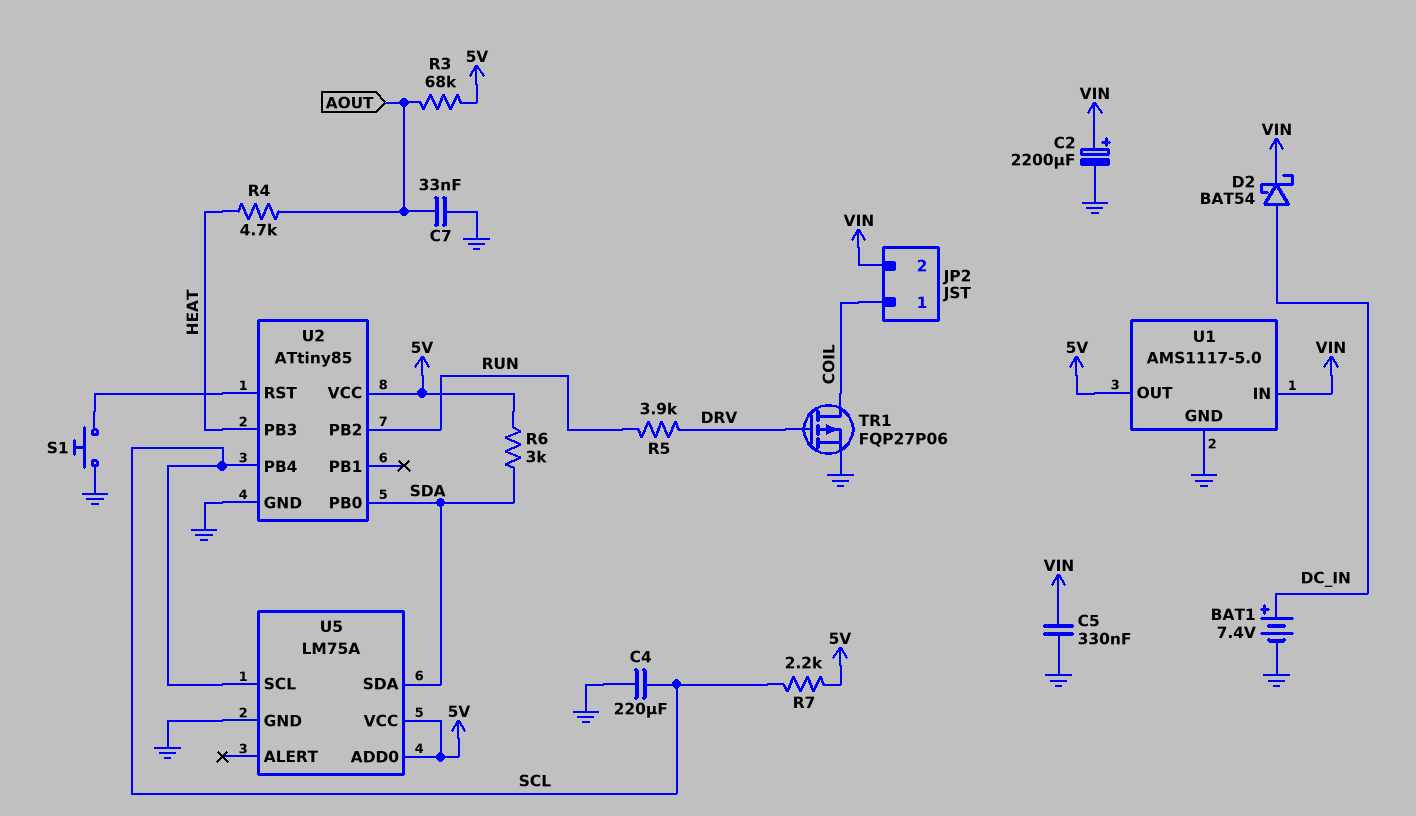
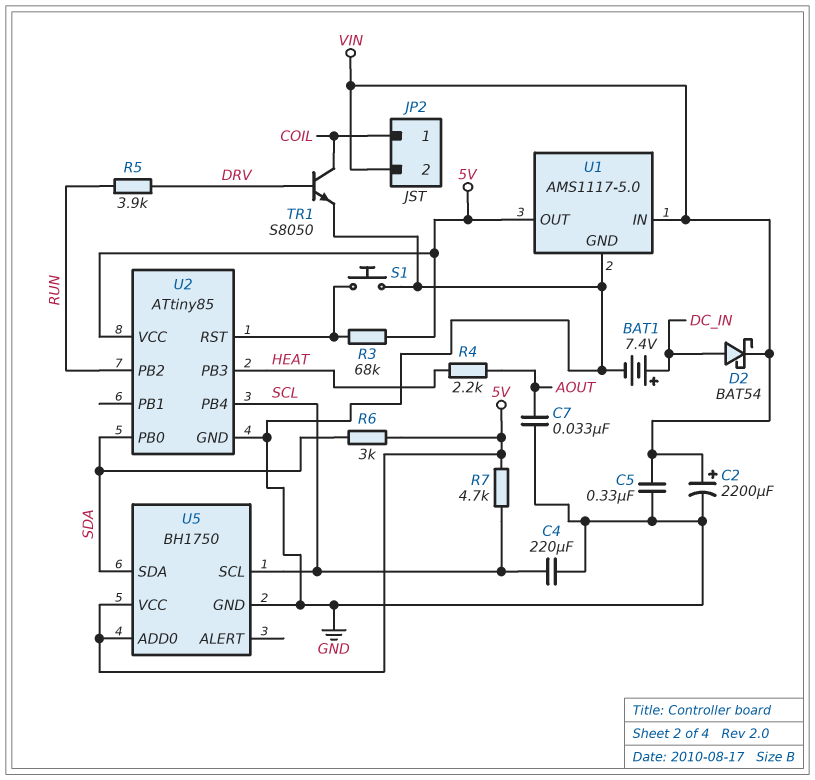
R3: 68k (5V, AOUT) -> 68k (5V, U2/RST)
R4: 4.7k (AOUT, HEAT) -> 2.2k (AOUT, HEAT)
R7: 2.2k (5V, SCL) -> 4.7k (5V, SCL)
TR1: PMOS FQP27P06 (G DRV, D COIL, S GND) -> NPN S8050 (B DRV, C COIL, E GND)
U5: LM75A -> BH1750

